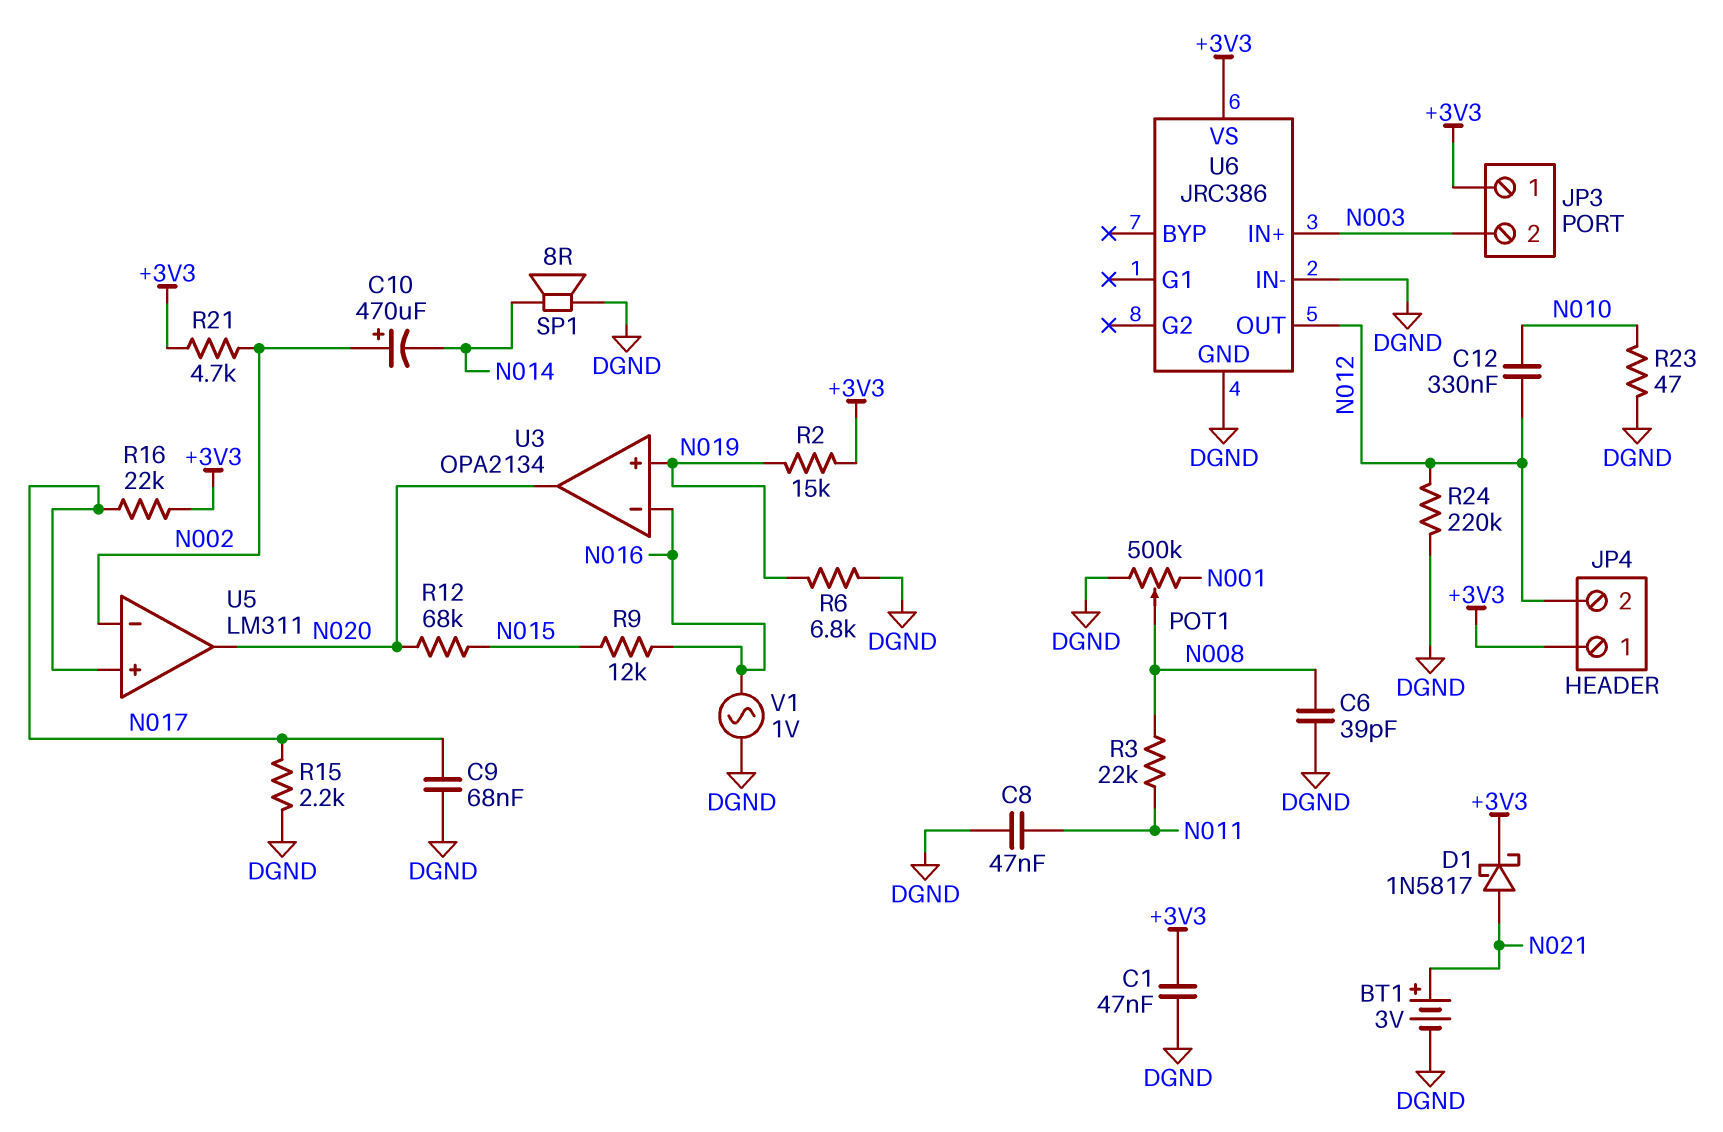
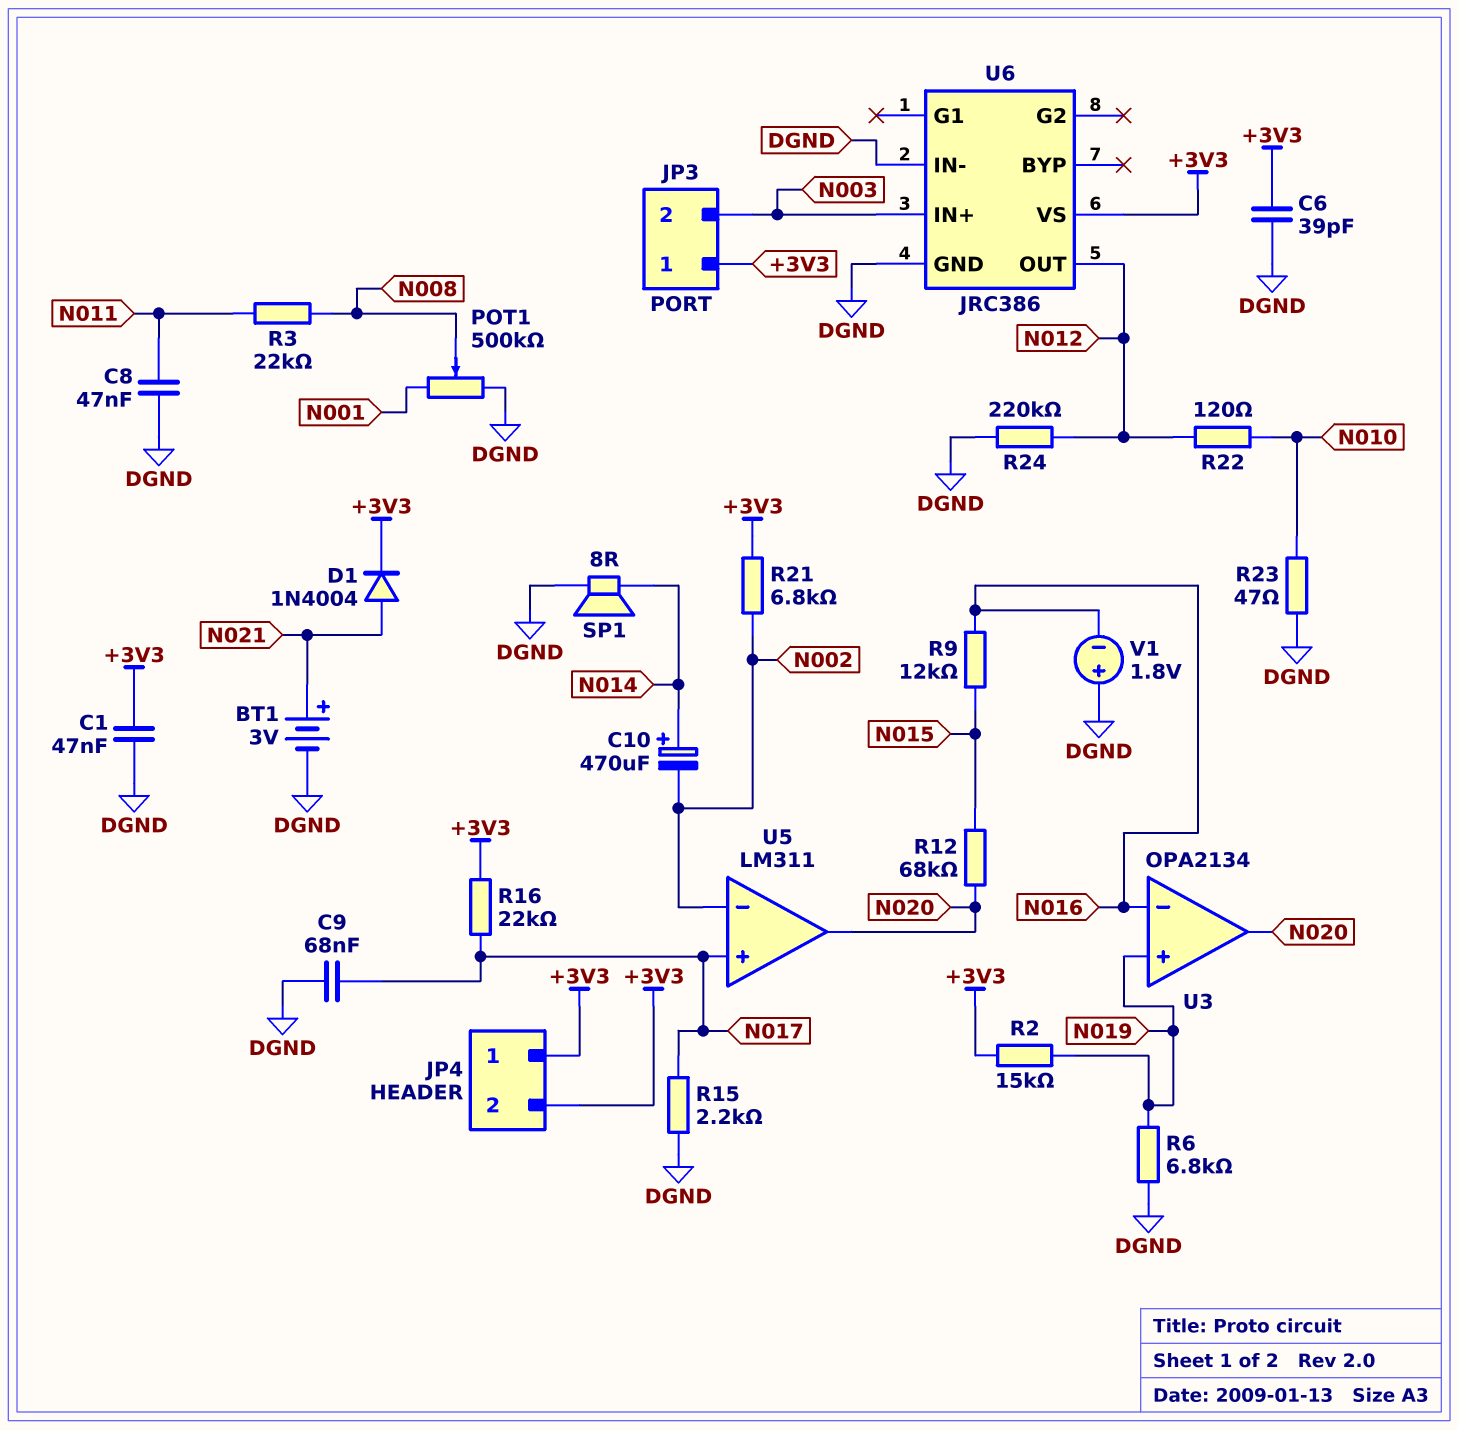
C6: 39pF (DGND, N008) -> 39pF (+3V3, DGND)
C10: 470uF (plus N002, minus N014) -> 470uF (plus N014, minus N002)
C12: 330nF (N010, N012) -> none
D1: schottky 1N5817 (A N021, K +3V3) -> diode 1N4004 (A N021, K +3V3)
JP4 pin 2: N012 -> +3V3
R21: 4.7k (+3V3, N002) -> 6.8k (+3V3, N002)
R22: none -> 120 (N010, N012)
V1: AC 1V (DGND, N016) -> 1.8V (plus DGND, minus N016)

